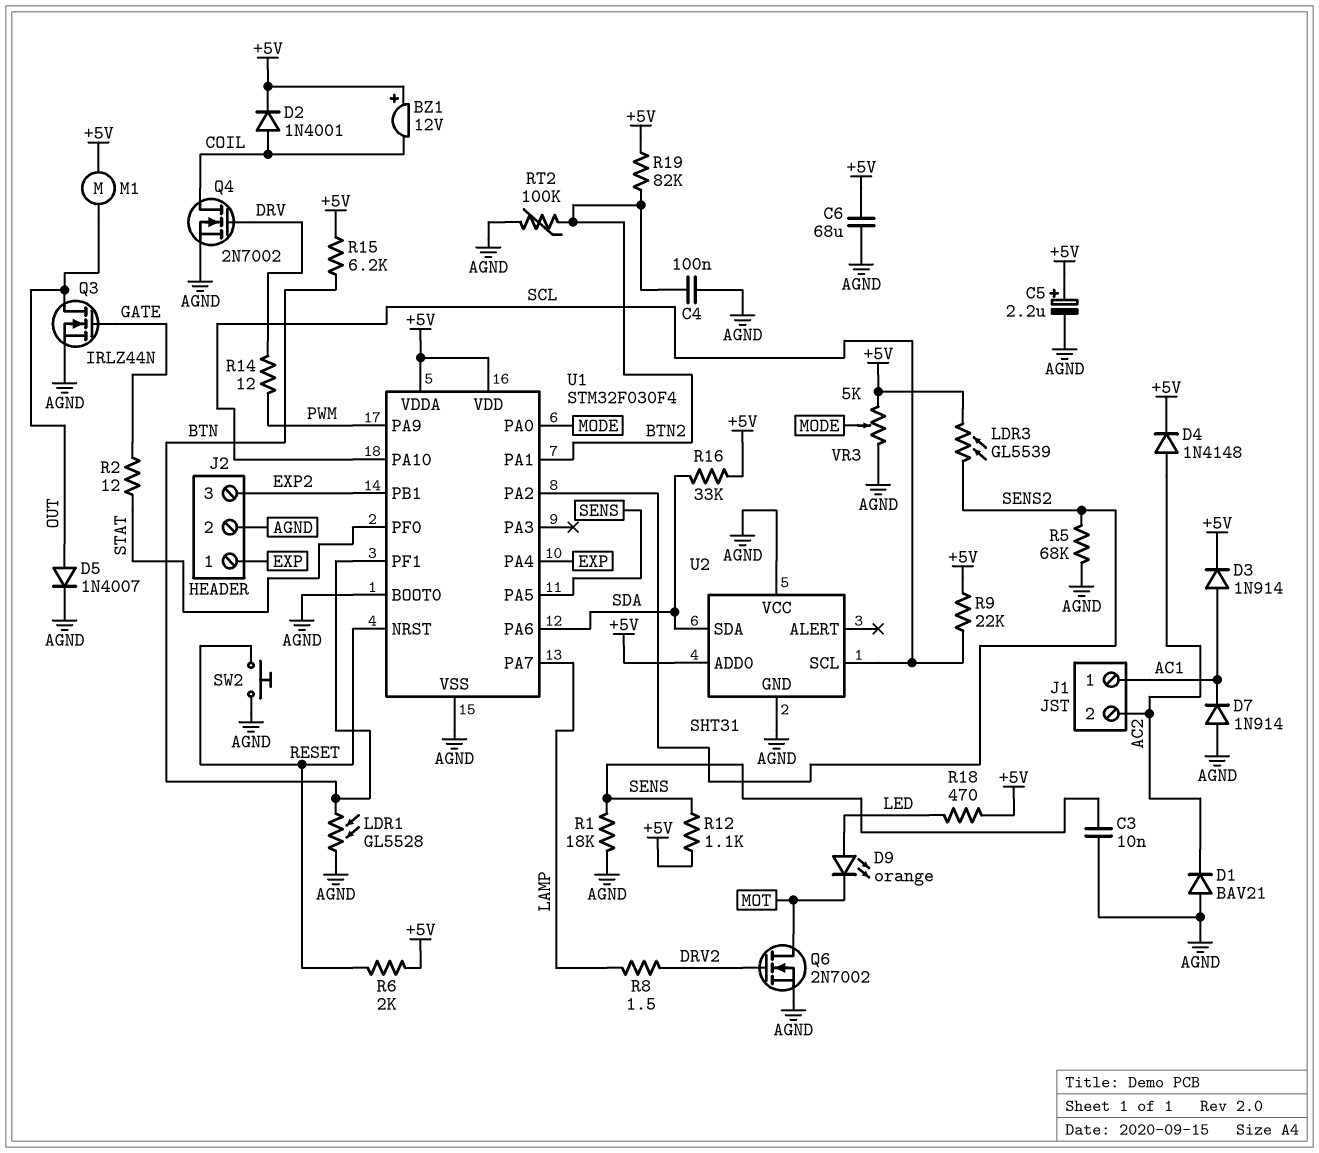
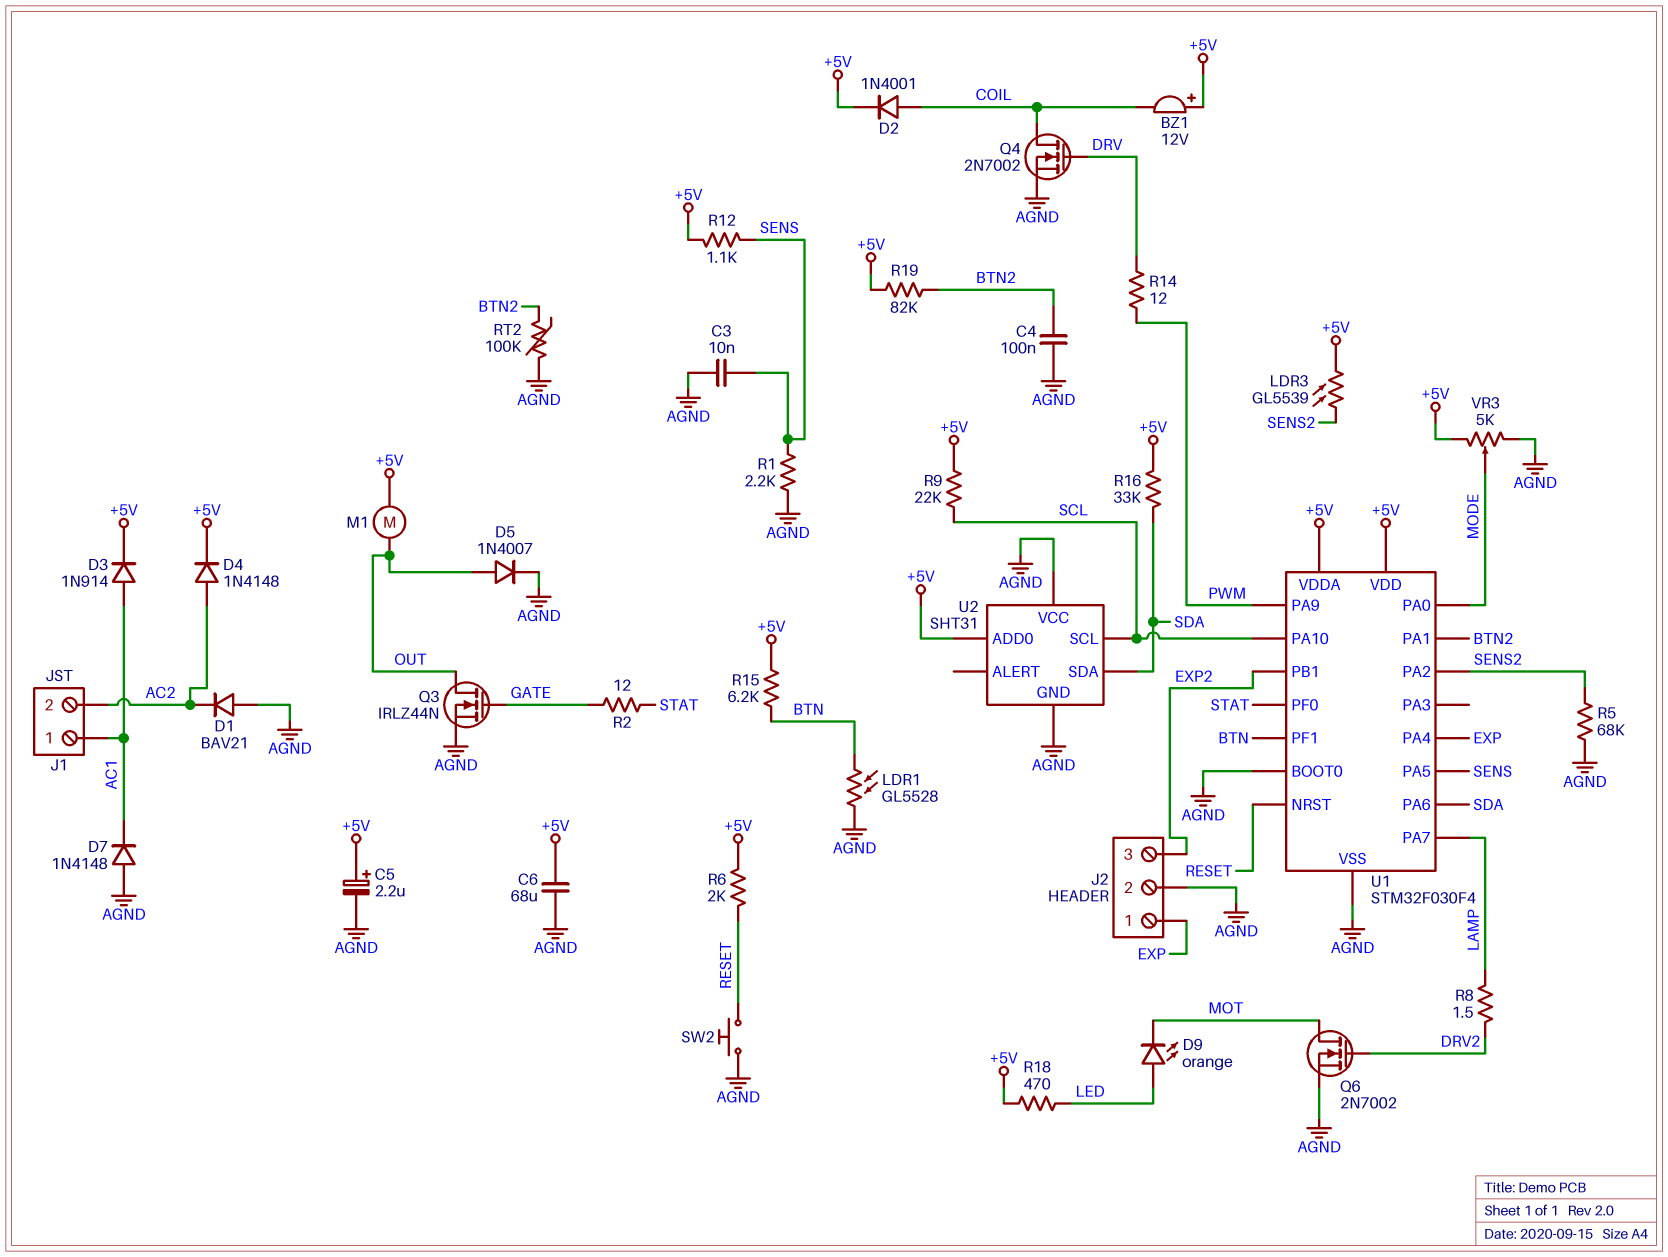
D7: diode 1N914 (A AGND, K AC1) -> diode 1N4148 (A AGND, K AC1)
R1: 18k (AGND, SENS) -> 2.2k (AGND, SENS)

